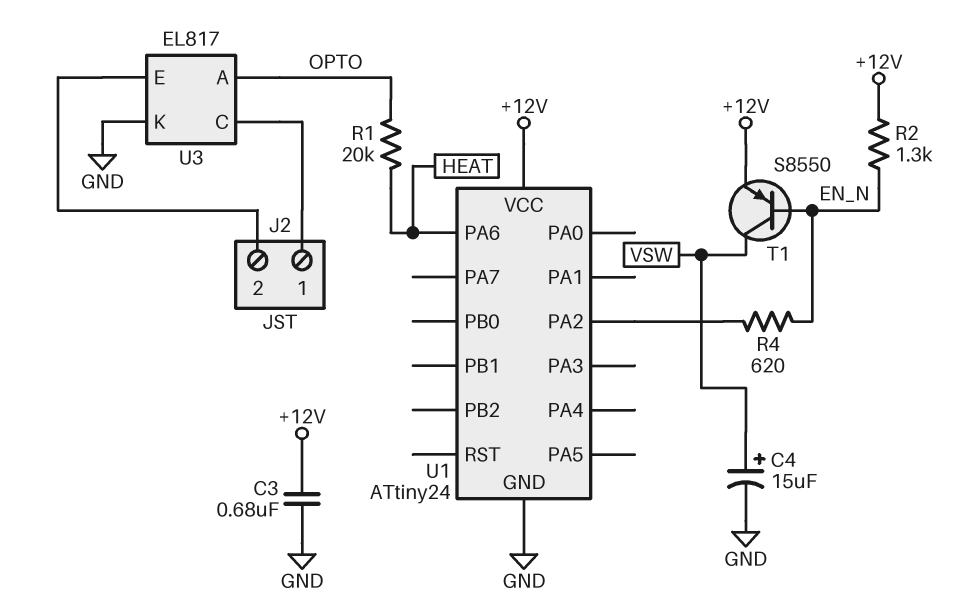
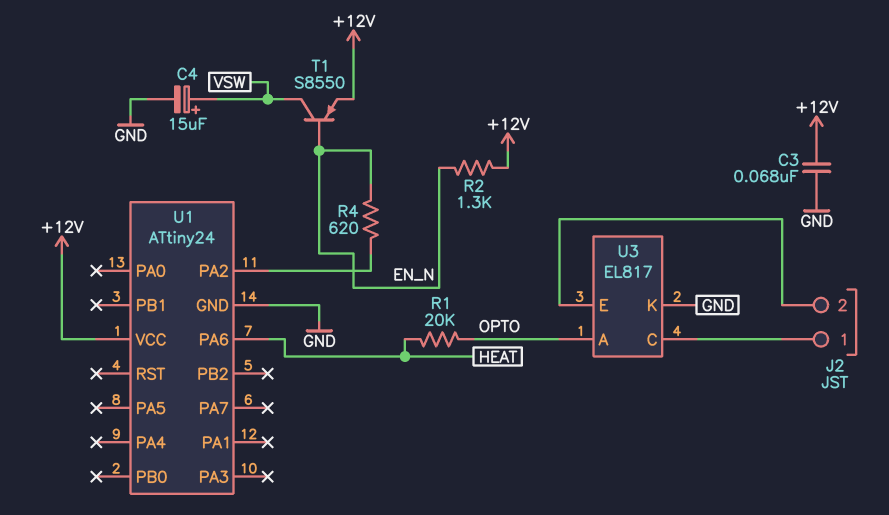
C3: 680nF (+12V, GND) -> 68nF (+12V, GND)

